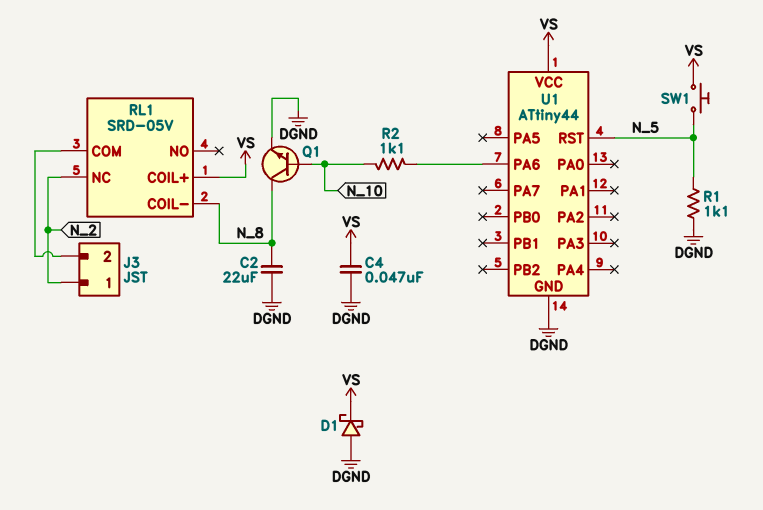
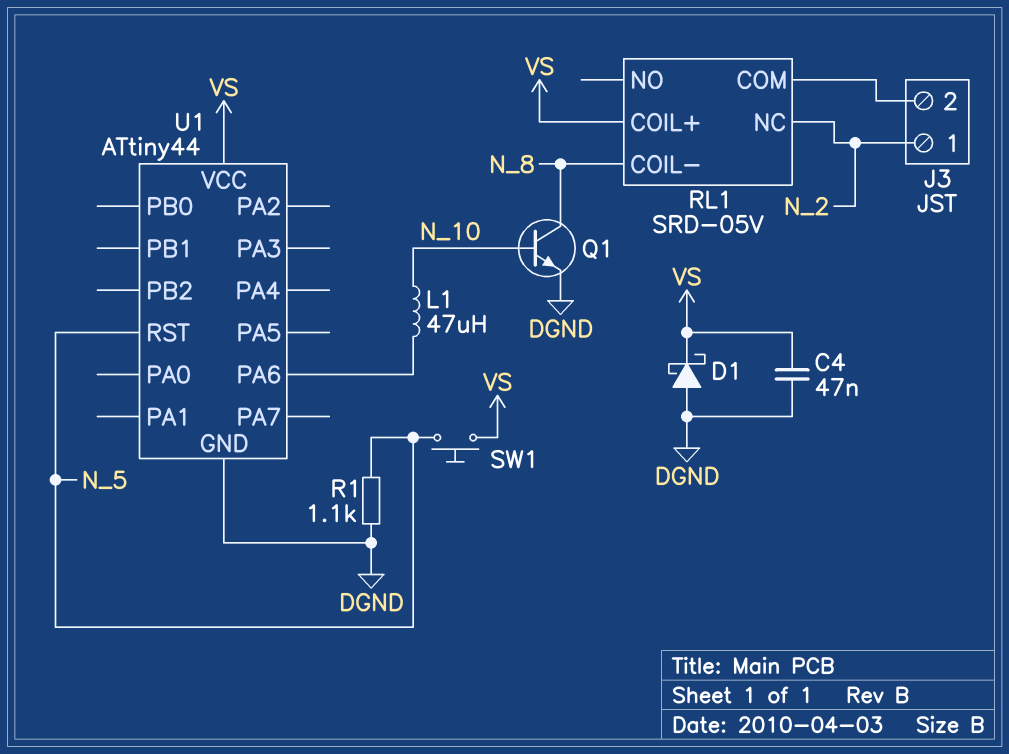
C2: 22uF (DGND, N_8) -> none
L1: none -> 47uH (N_10, U1/PA6)
R2: 1.1k (N_10, U1/PA6) -> none

